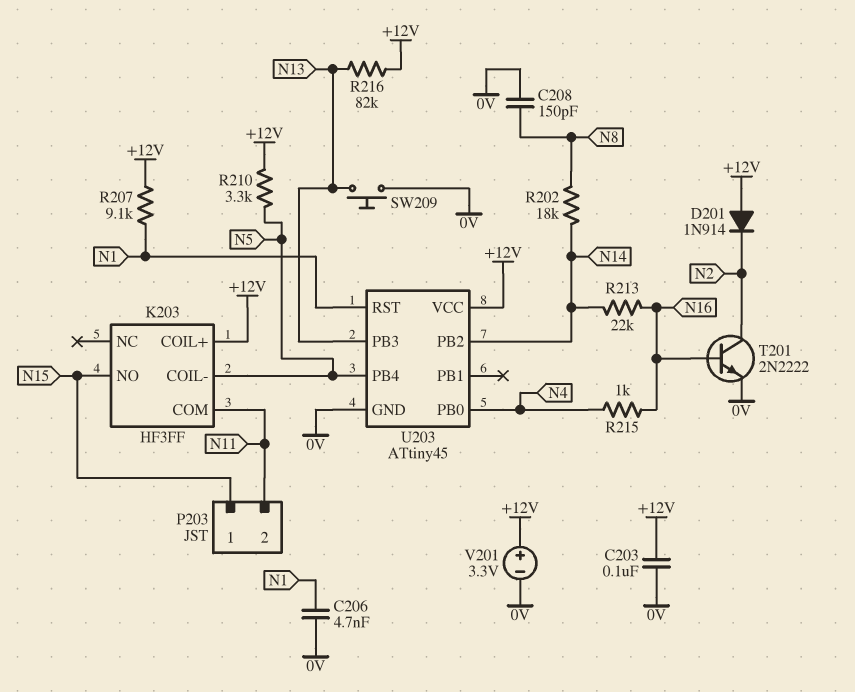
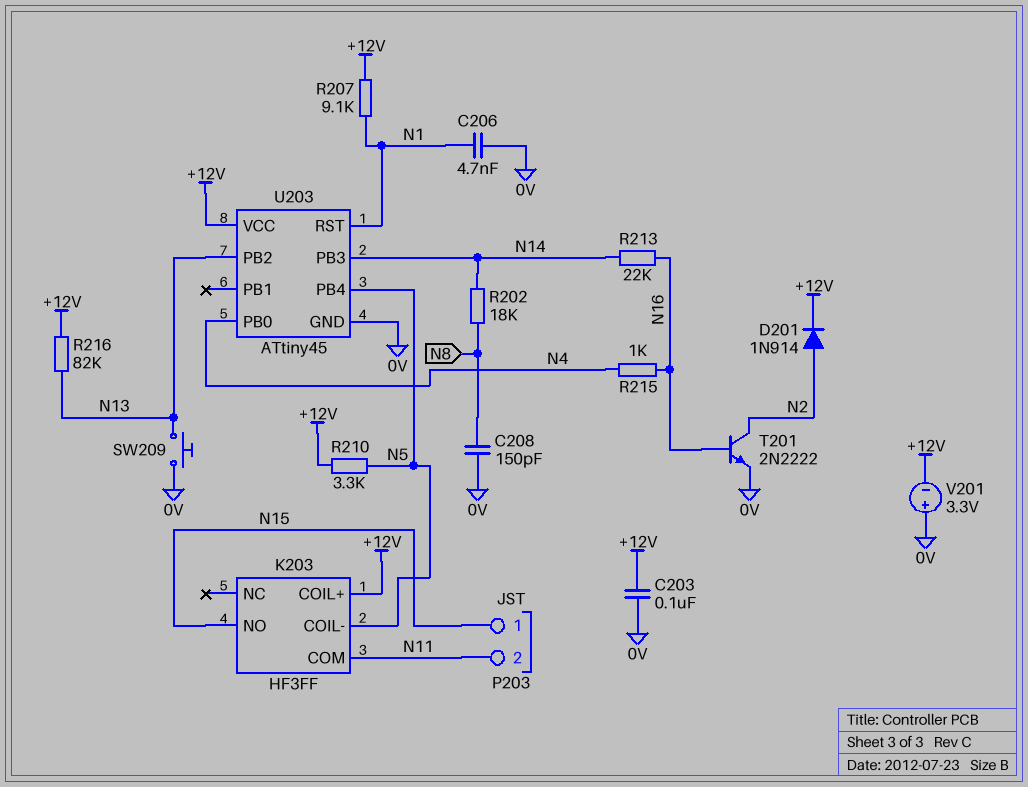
D201: diode 1N914 (A +12V, K N2) -> diode 1N914 (A N2, K +12V)
U203 pin PB2: N14 -> N13
U203 pin PB3: N13 -> N14
V201: 3.3V (plus +12V, minus 0V) -> 3.3V (plus 0V, minus +12V)

